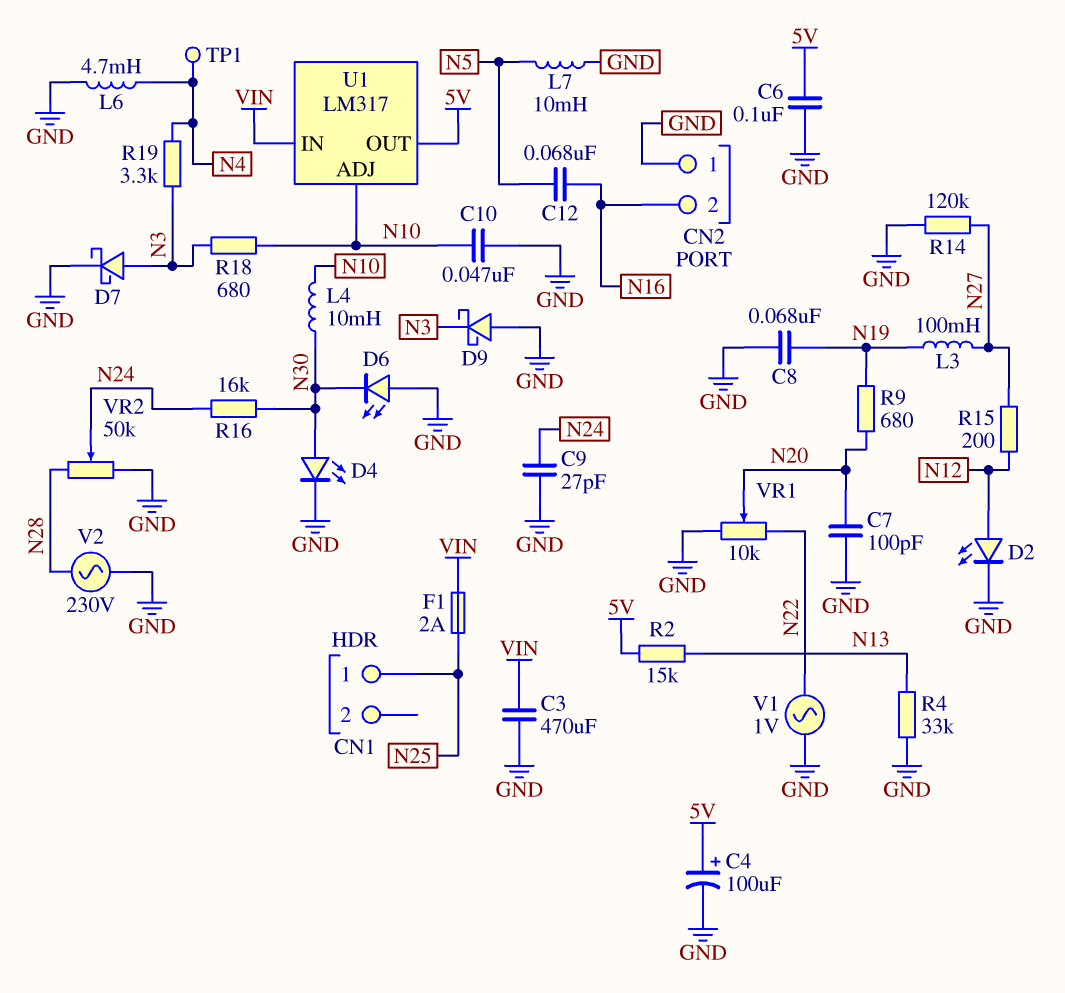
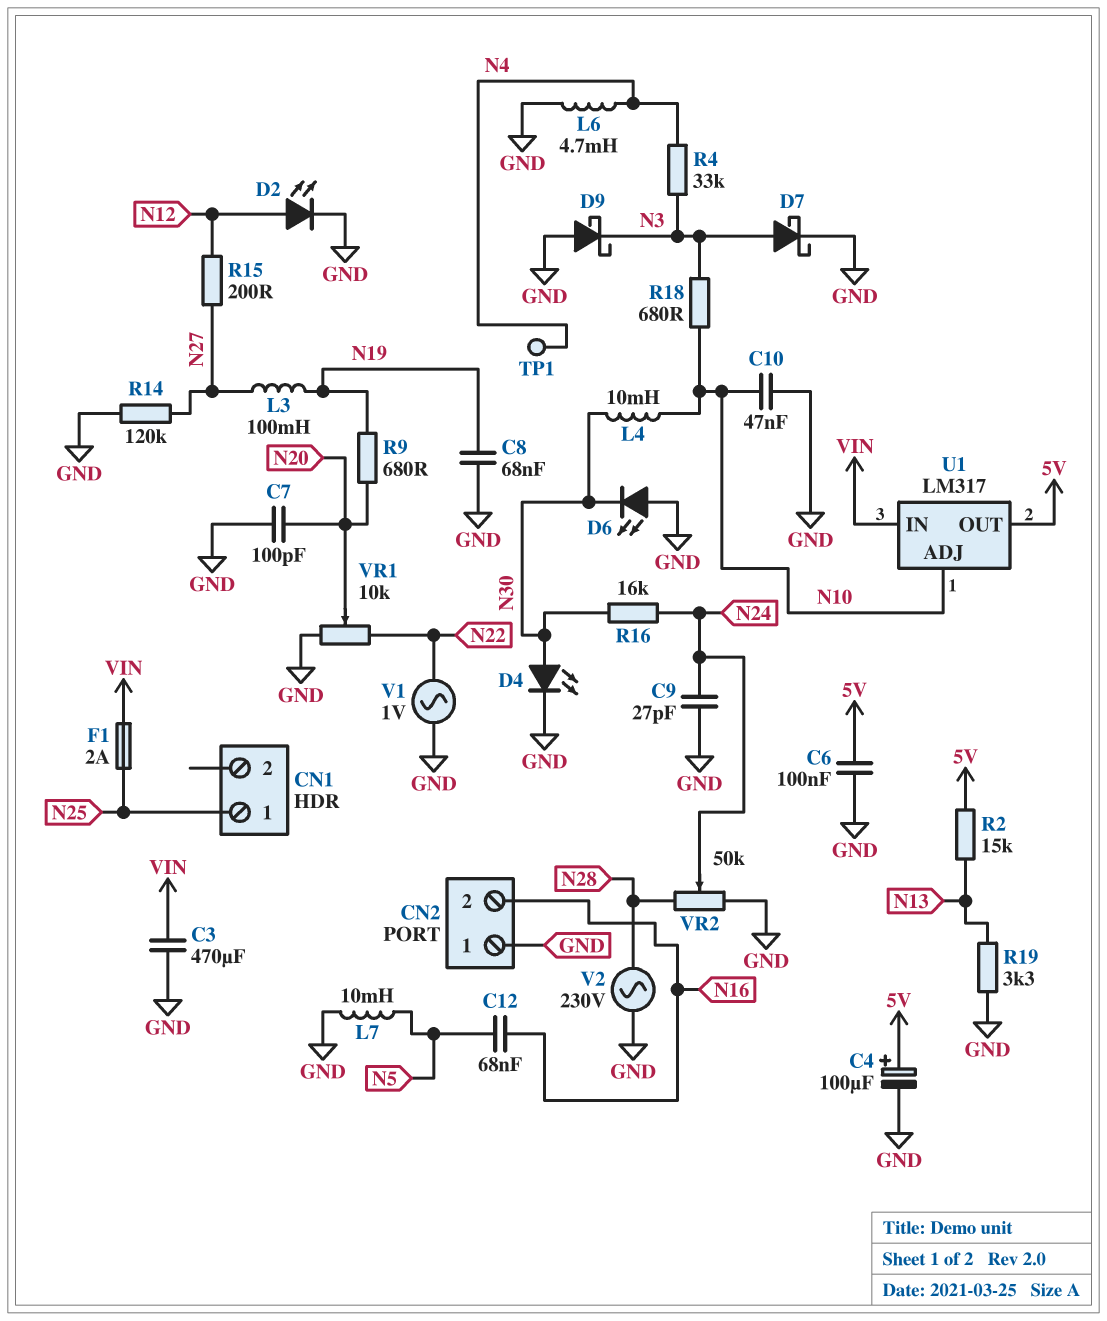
R4: 33k (GND, N13) -> 33k (N3, N4)
R19: 3.3k (N3, N4) -> 3.3k (GND, N13)

